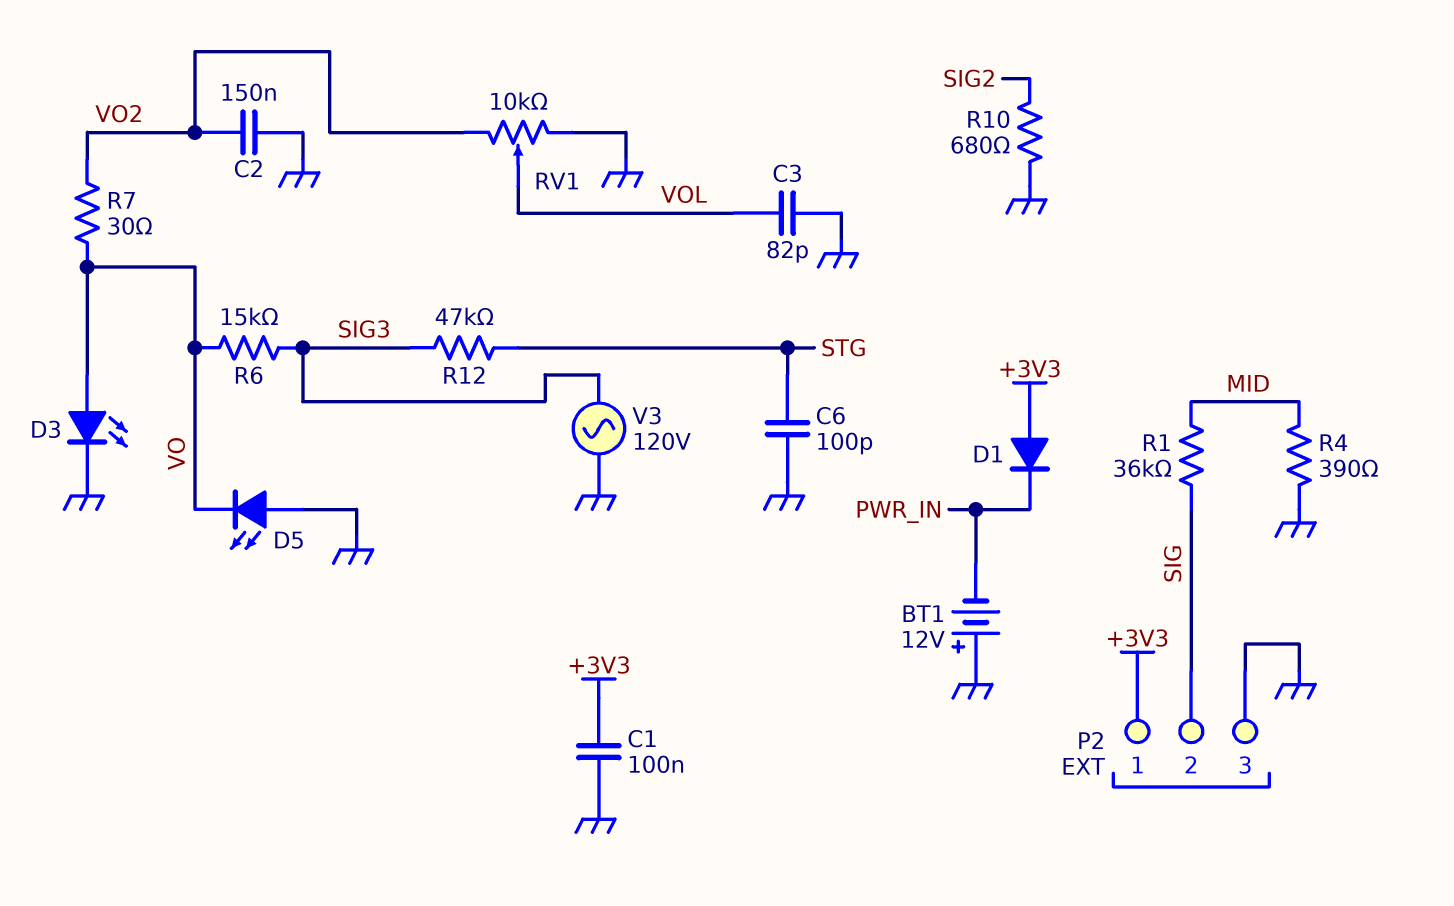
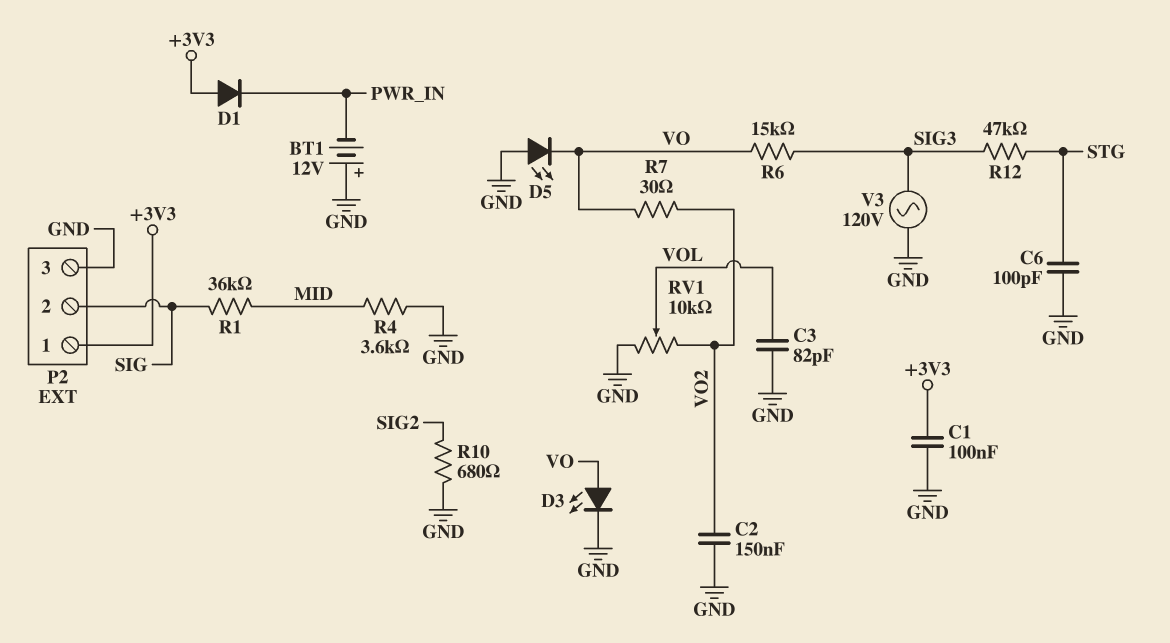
R4: 390 (GND, MID) -> 3.6k (GND, MID)

